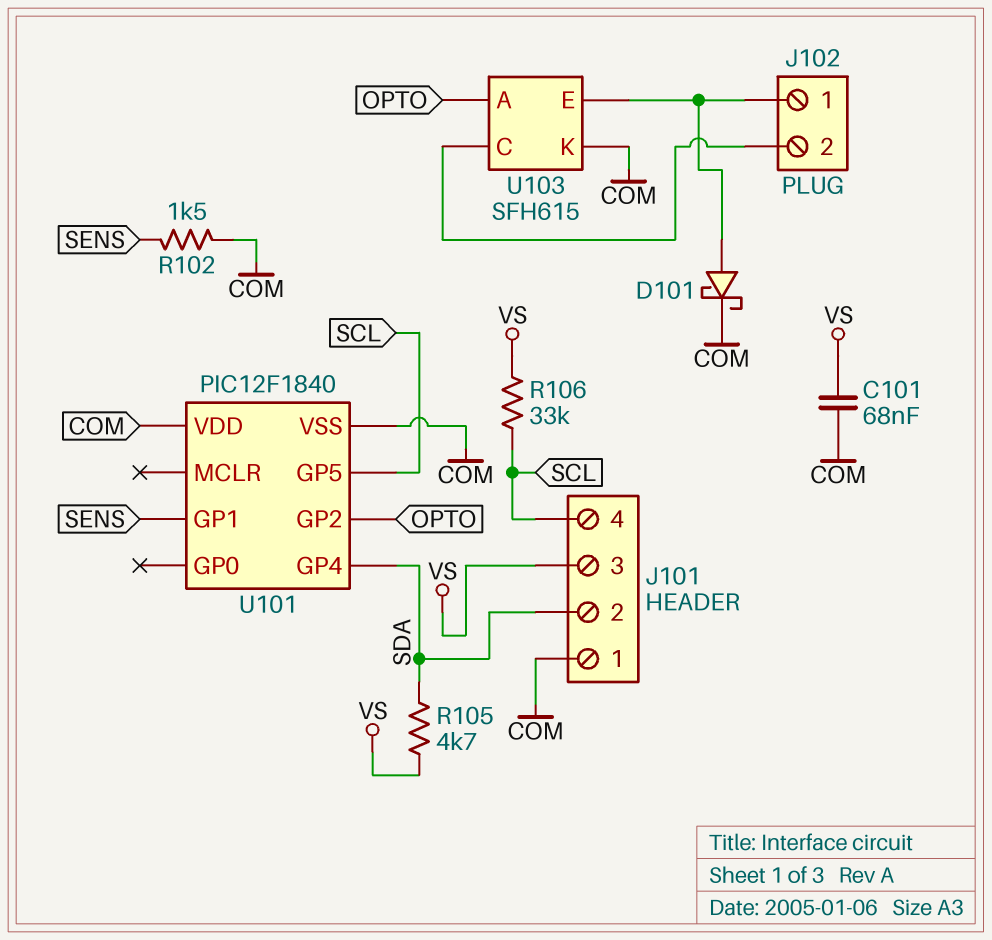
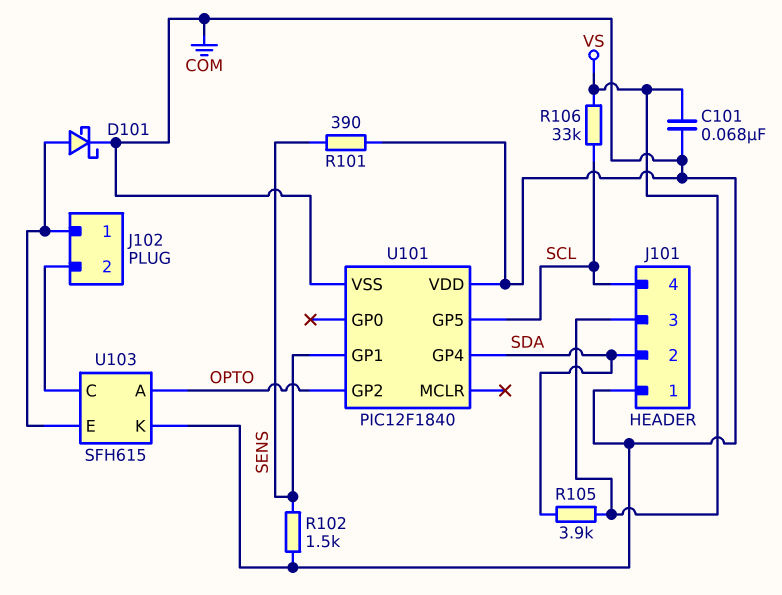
R101: none -> 390 (COM, SENS)
R105: 4.7k (SDA, VS) -> 3.9k (SDA, VS)

